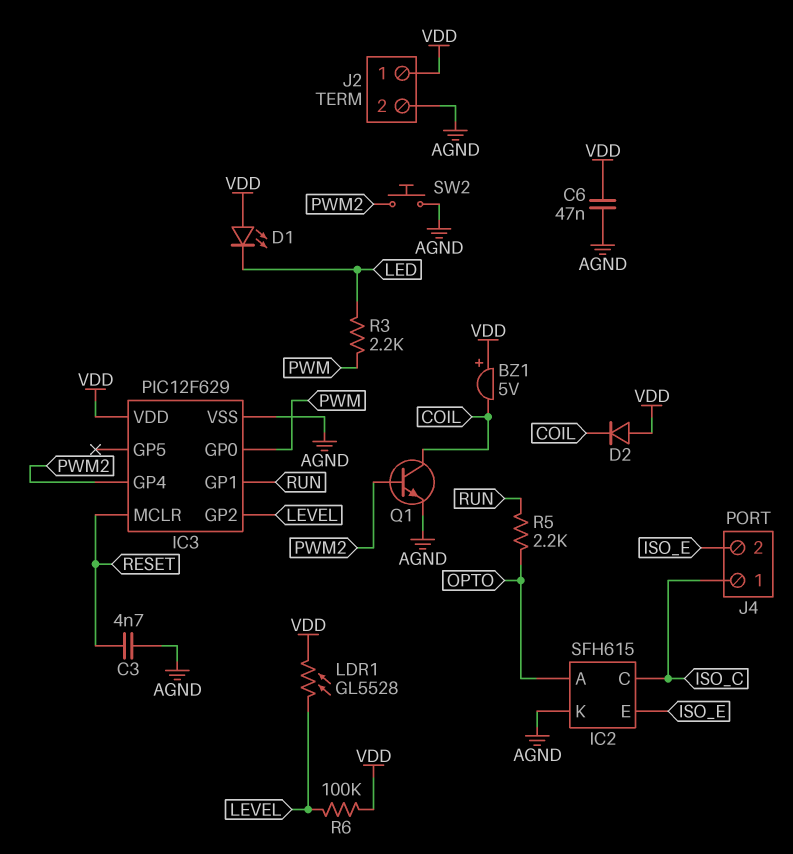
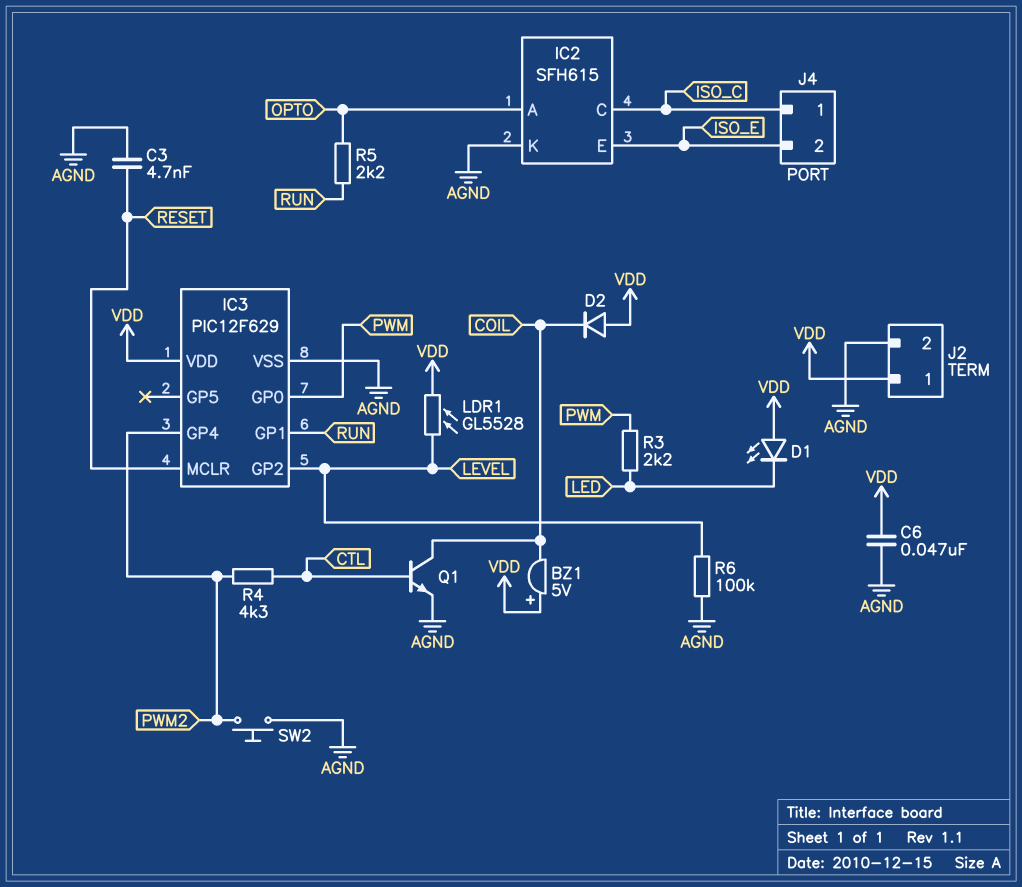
Q1: NPN (B PWM2, C COIL, E AGND) -> NPN (B CTL, C COIL, E AGND)
R4: none -> 4.3k (CTL, PWM2)
R6: 100k (LEVEL, VDD) -> 100k (AGND, LEVEL)

